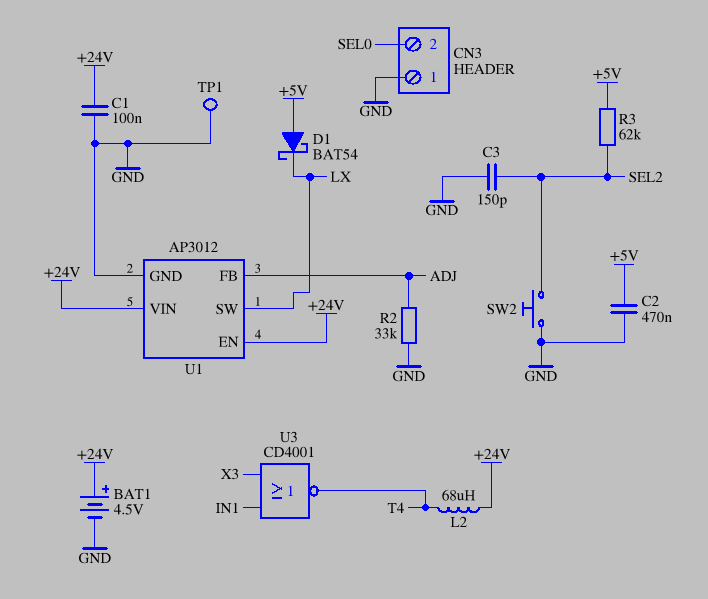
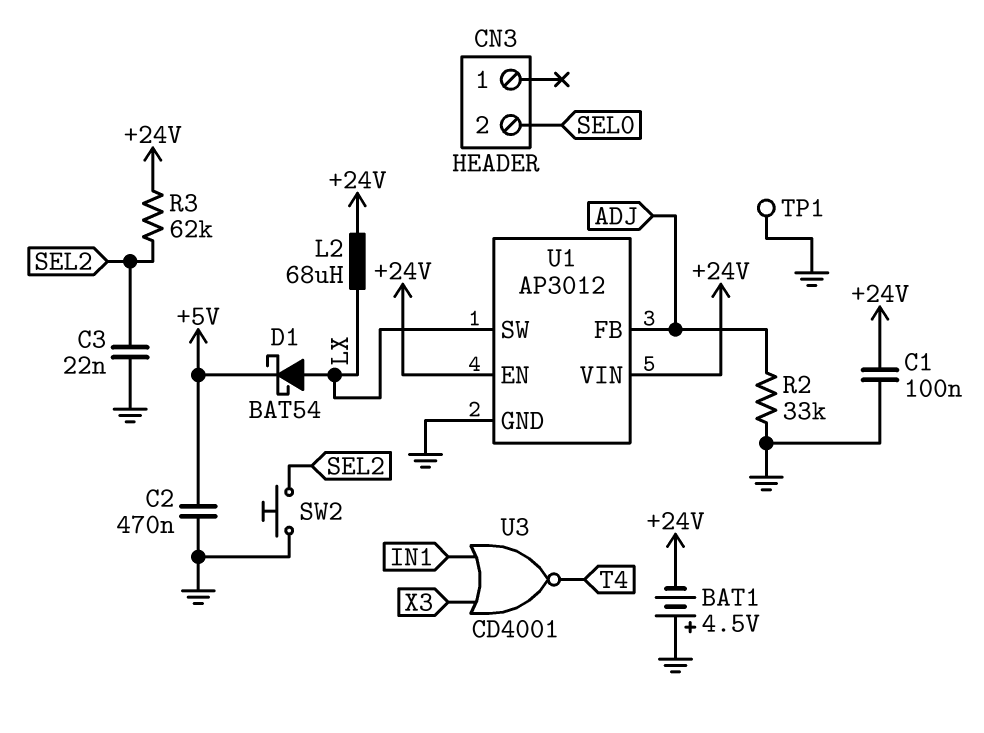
BAT1: 4.5V (plus +24V, minus GND) -> 4.5V (plus GND, minus +24V)
C3: 150pF (GND, SEL2) -> 22nF (GND, SEL2)
CN3 pin 1: GND -> none
D1: schottky BAT54 (A +5V, K LX) -> schottky BAT54 (A LX, K +5V)
L2: 68uH (+24V, T4) -> 68uH (+24V, LX)
R3: 62k (+5V, SEL2) -> 62k (+24V, SEL2)

